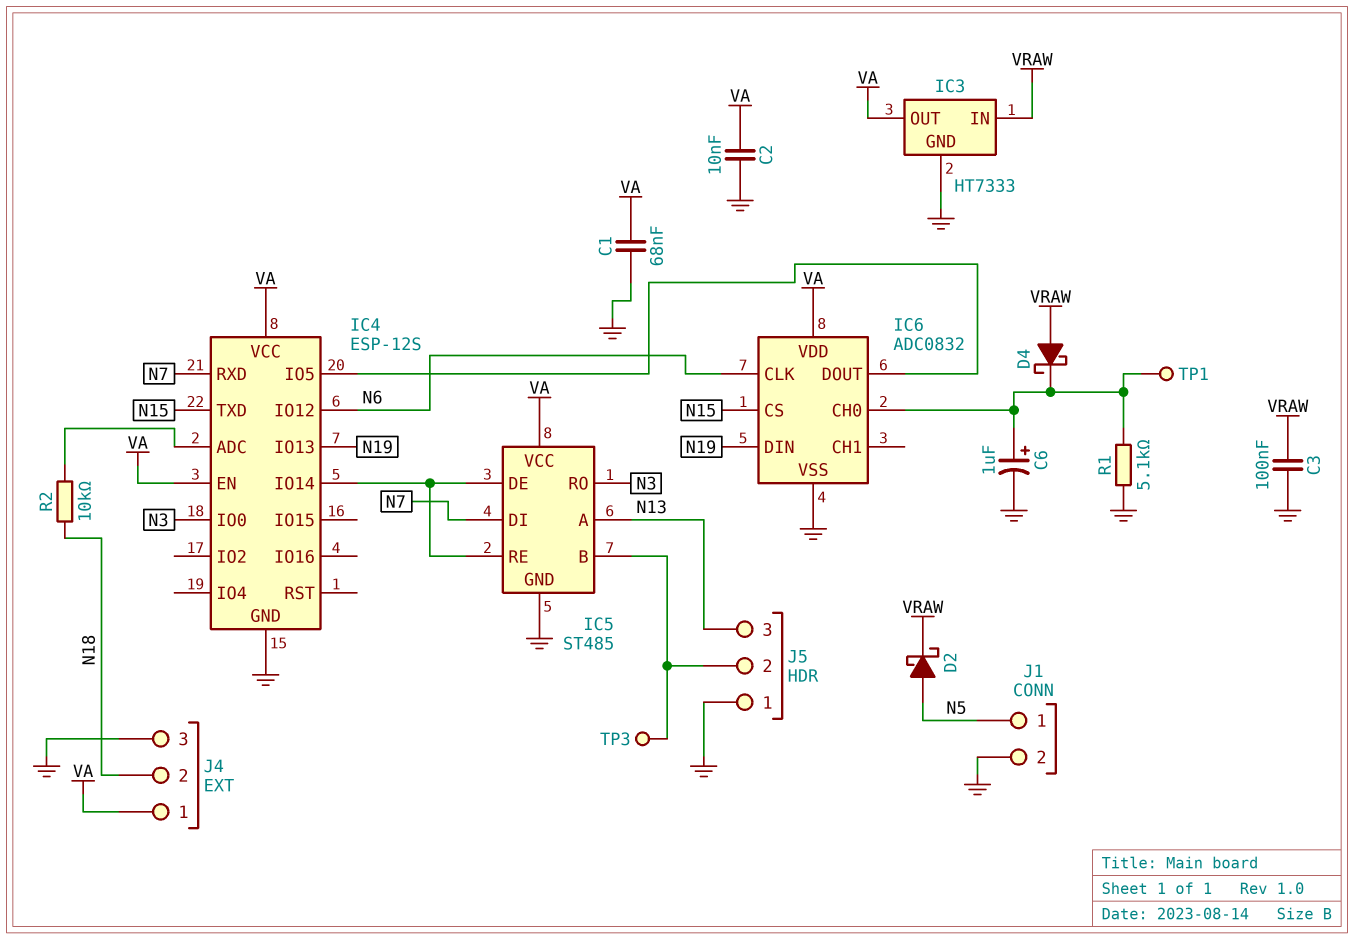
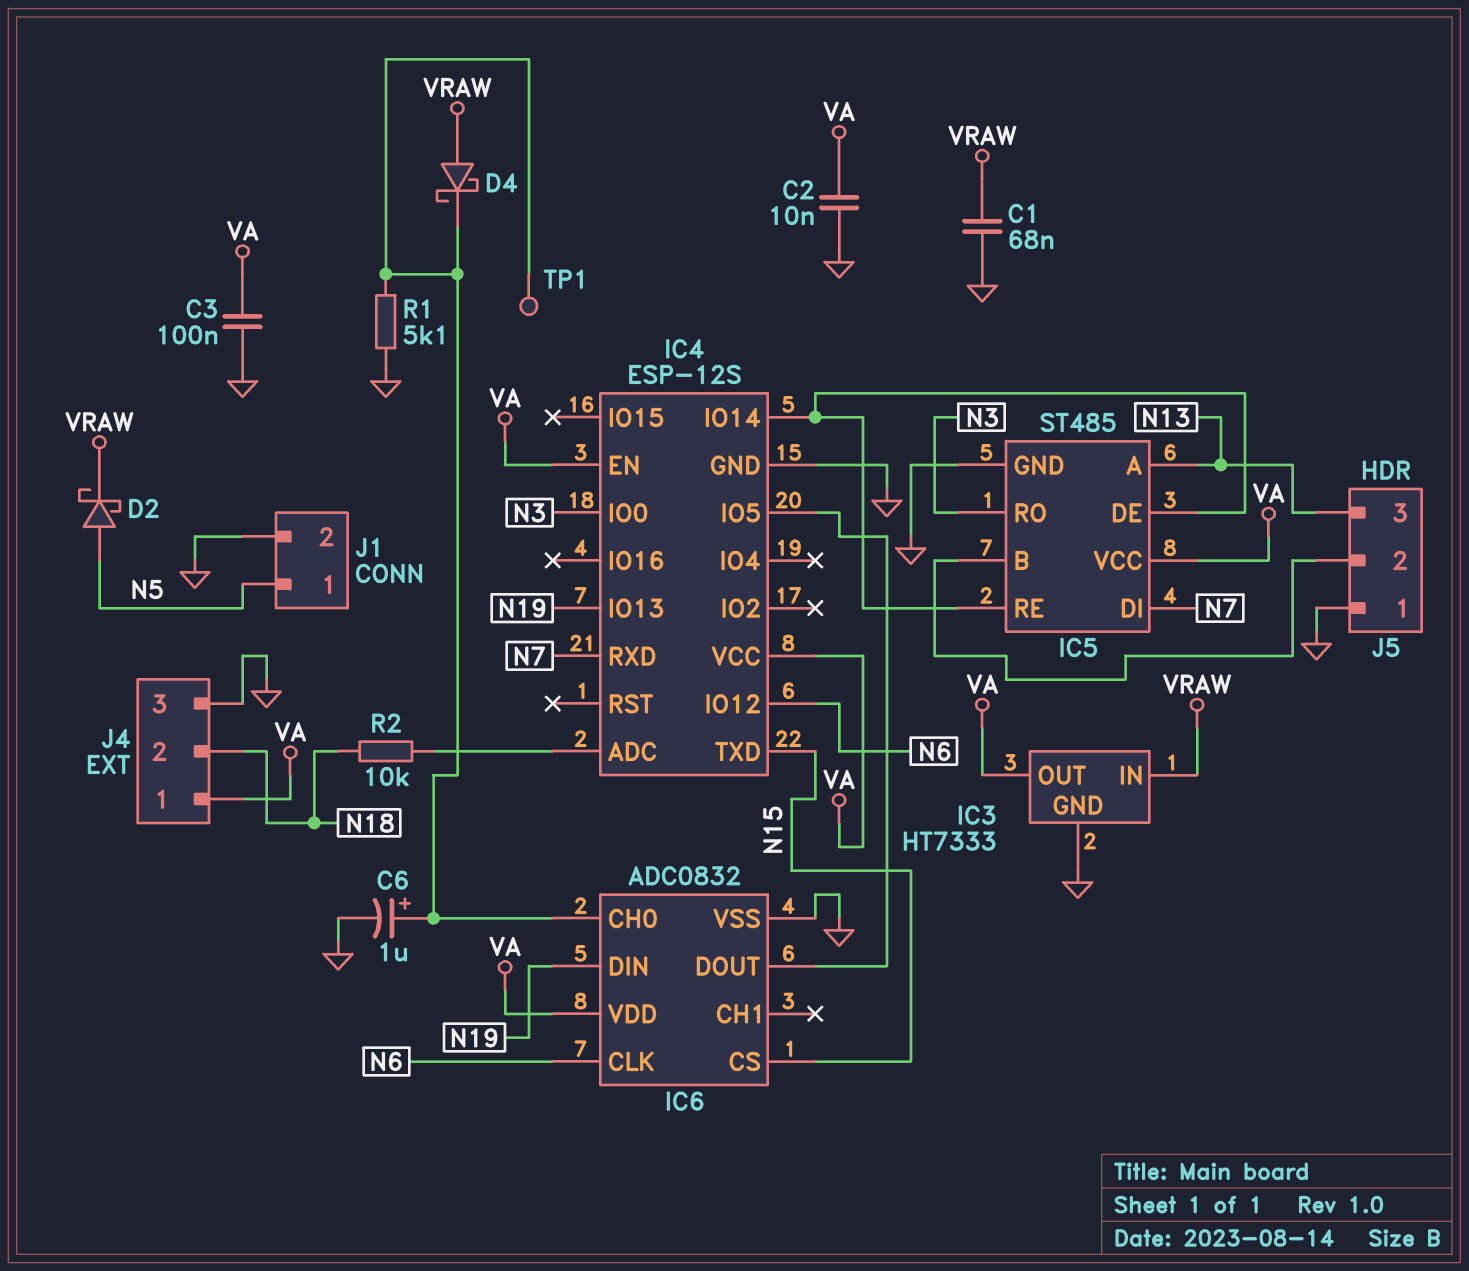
C1: 68nF (GND, VA) -> 68nF (GND, VRAW)
C3: 100nF (GND, VRAW) -> 100nF (GND, VA)
TP3: test point (IC5/B) -> none

